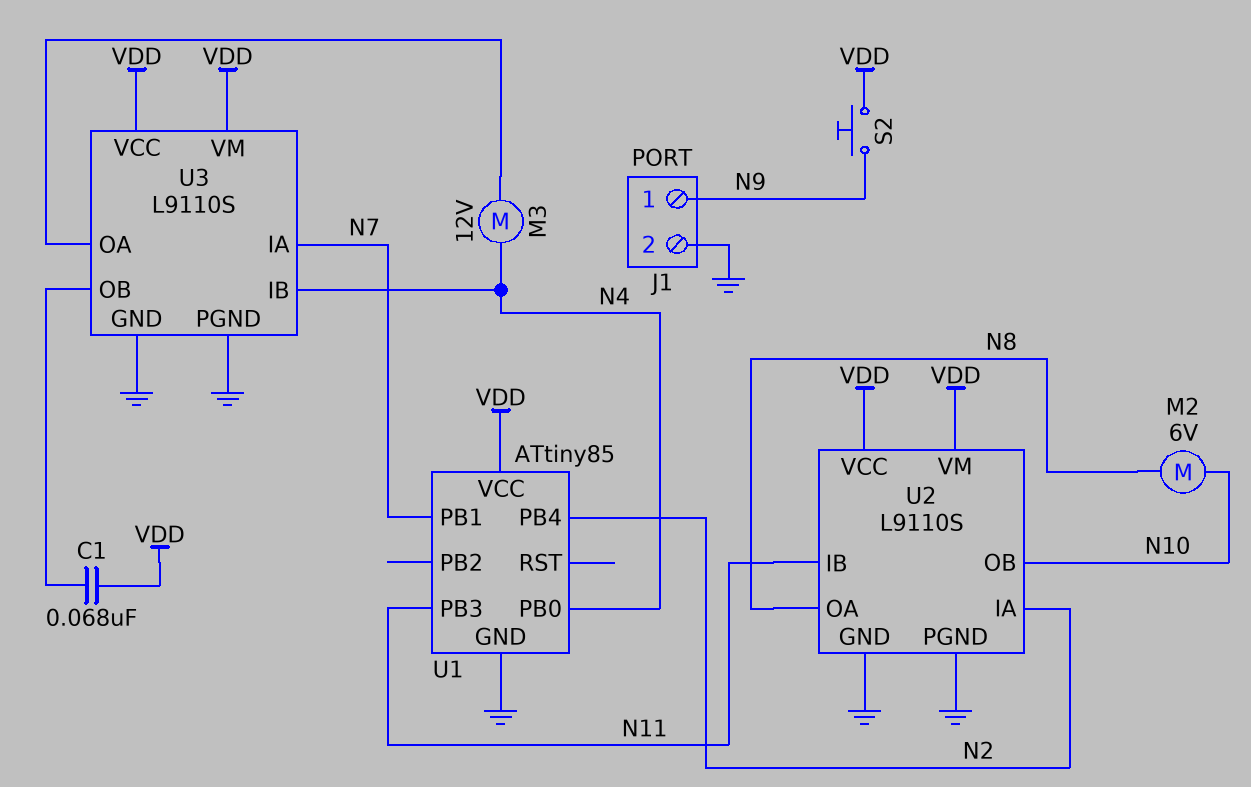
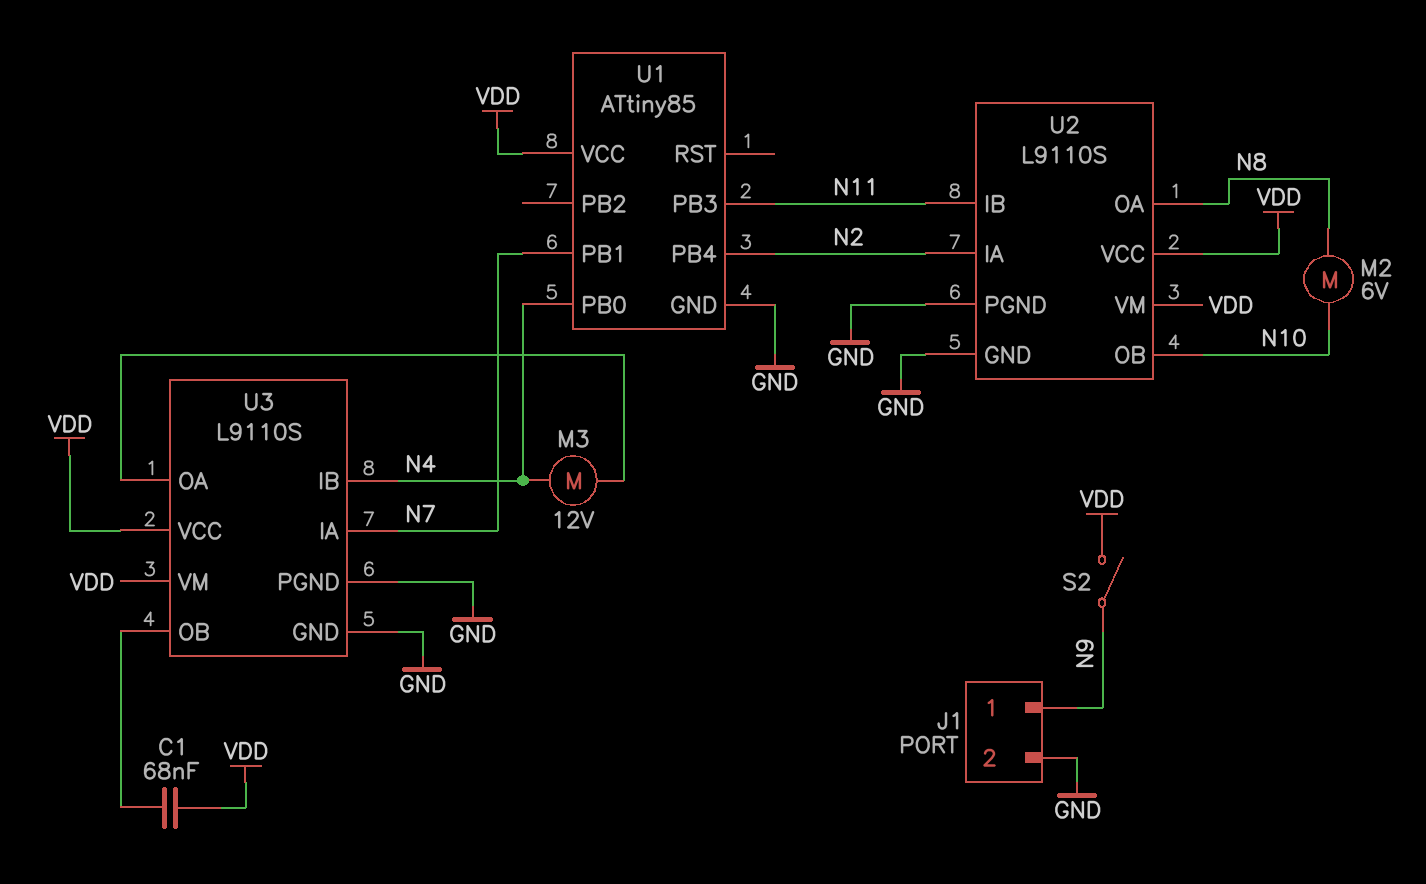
S2: button (N9, VDD) -> switch (N9, VDD)

